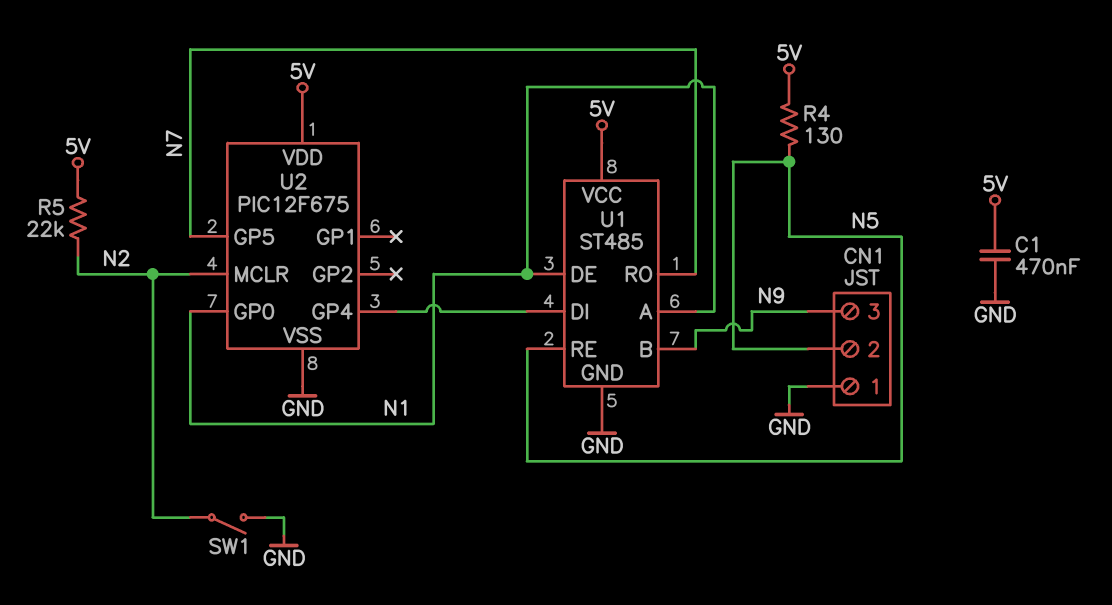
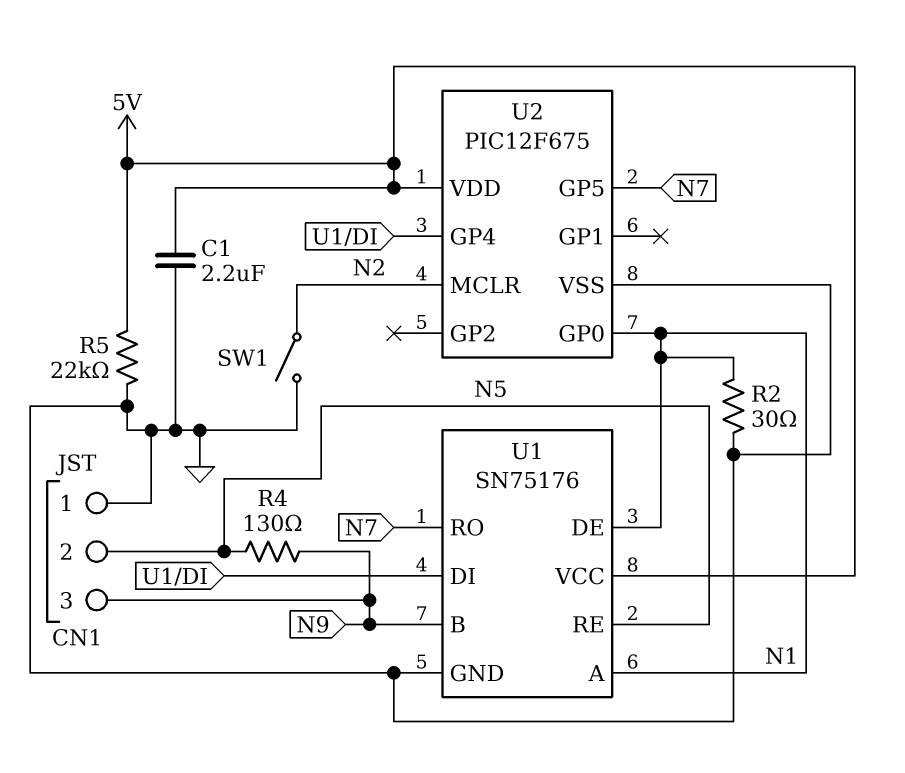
C1: 470nF (5V, GND) -> 2.2uF (5V, GND)
R2: none -> 30 (GND, N1)
R4: 130 (5V, N5) -> 130 (N5, N9)
R5: 22k (5V, N2) -> 22k (5V, GND)
U1: ST485 -> SN75176

